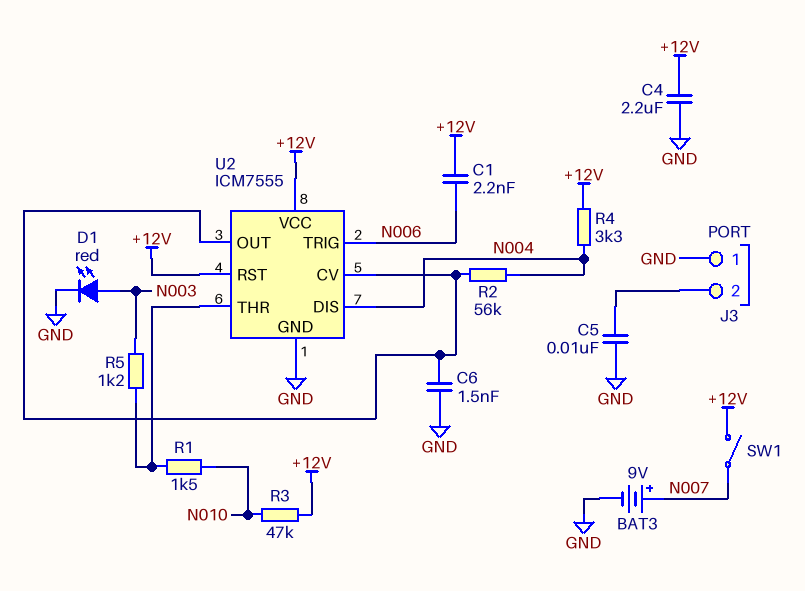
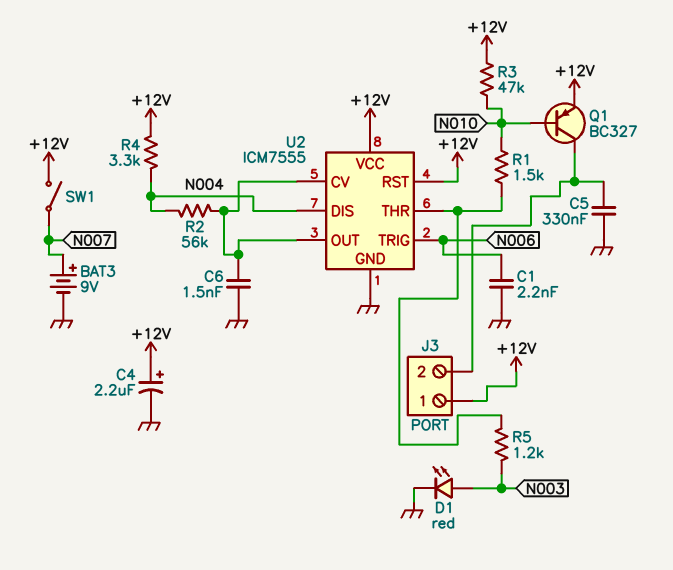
C1: 2.2nF (+12V, N006) -> 2.2nF (GND, N006)
C4: 2.2uF (+12V, GND) -> 2.2uF (plus +12V, minus GND)
C5: 10nF (GND, J3/2) -> 330nF (GND, J3/2)
J3 pin 1: GND -> +12V
Q1: none -> PNP BC327 (B N010, C J3/2, E +12V)

